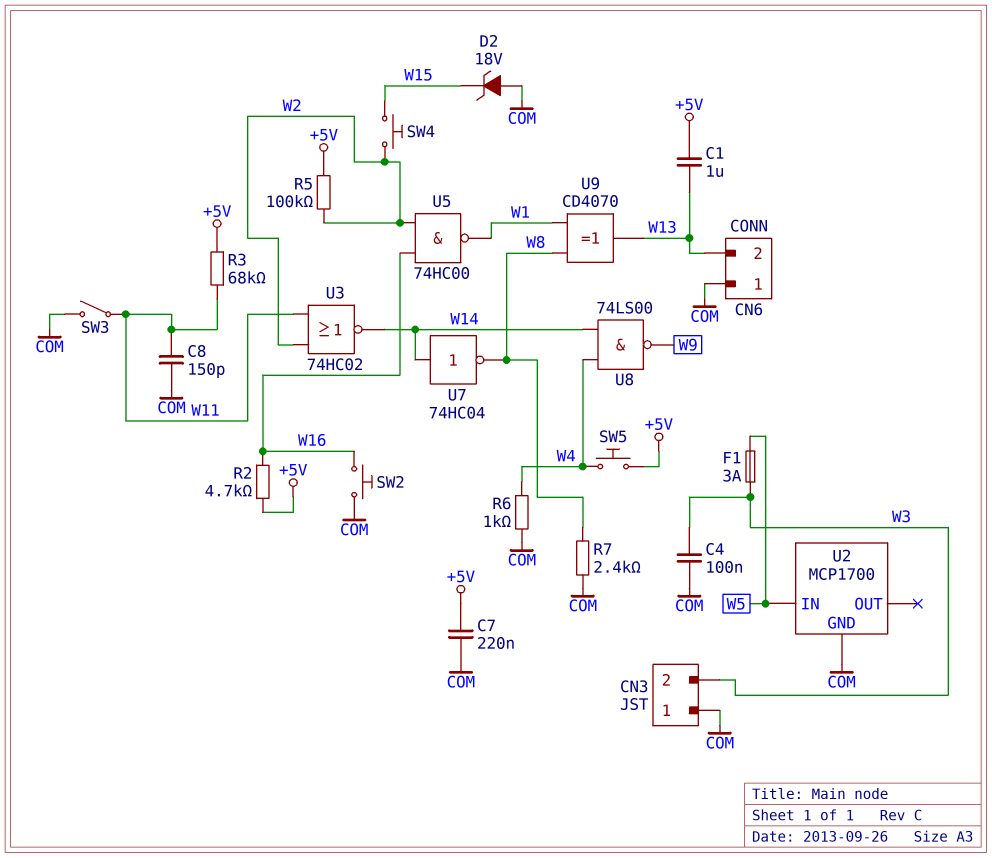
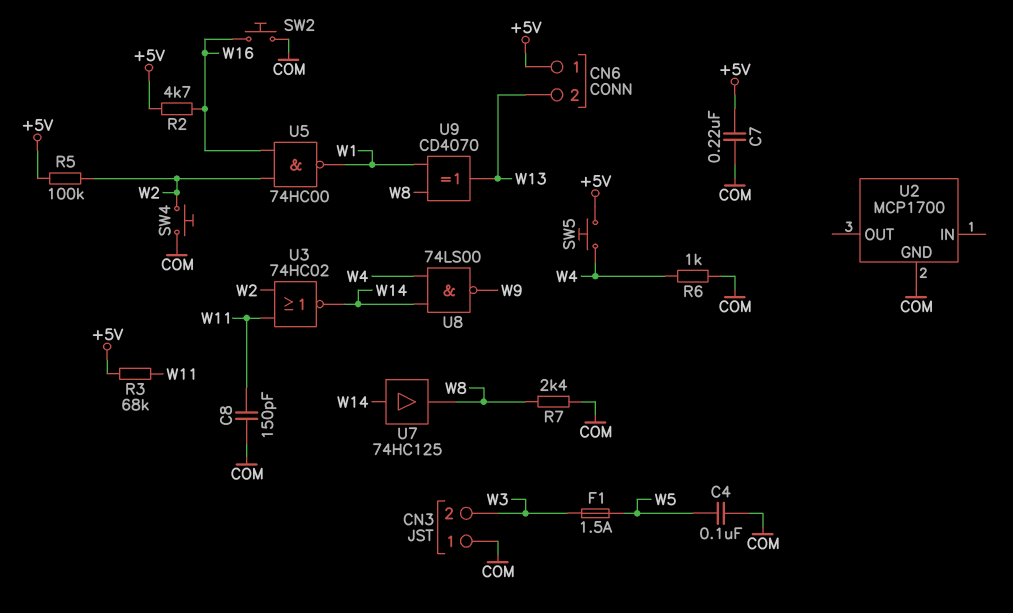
C1: 1uF (+5V, W13) -> none
C4: 100nF (COM, W3) -> 100nF (COM, W5)
CN6 pin 1: COM -> +5V
D2: zener 18V (A COM, K W15) -> none
F1: 3A (W3, W5) -> 1.5A (W3, W5)
SW3: switch (COM, W11) -> none
SW4: button (W2, W15) -> button (COM, W2)
U2 pin IN: W5 -> none
U7: NOT 74HC04 (in W14, out W8) -> buffer 74HC125 (in W14, out W8)

